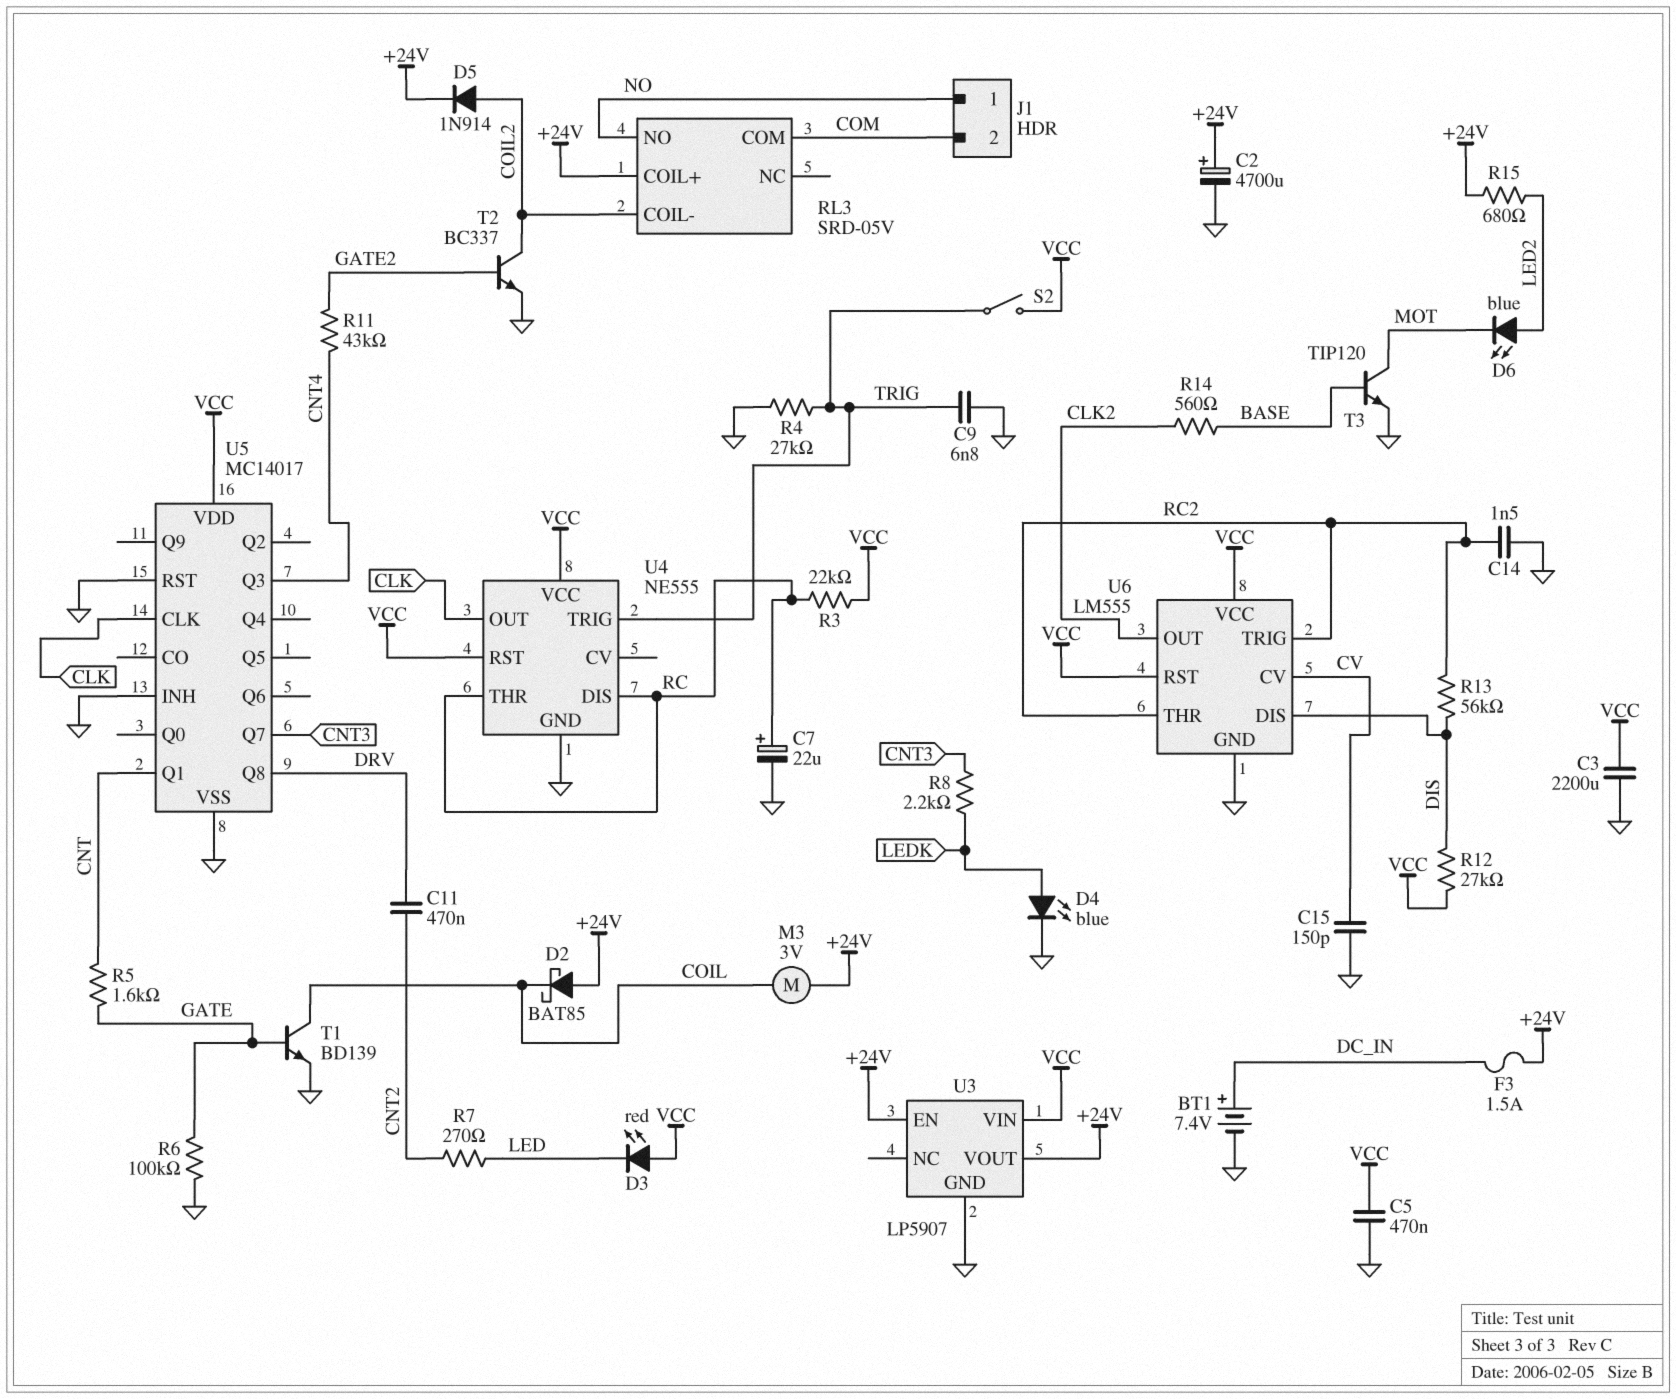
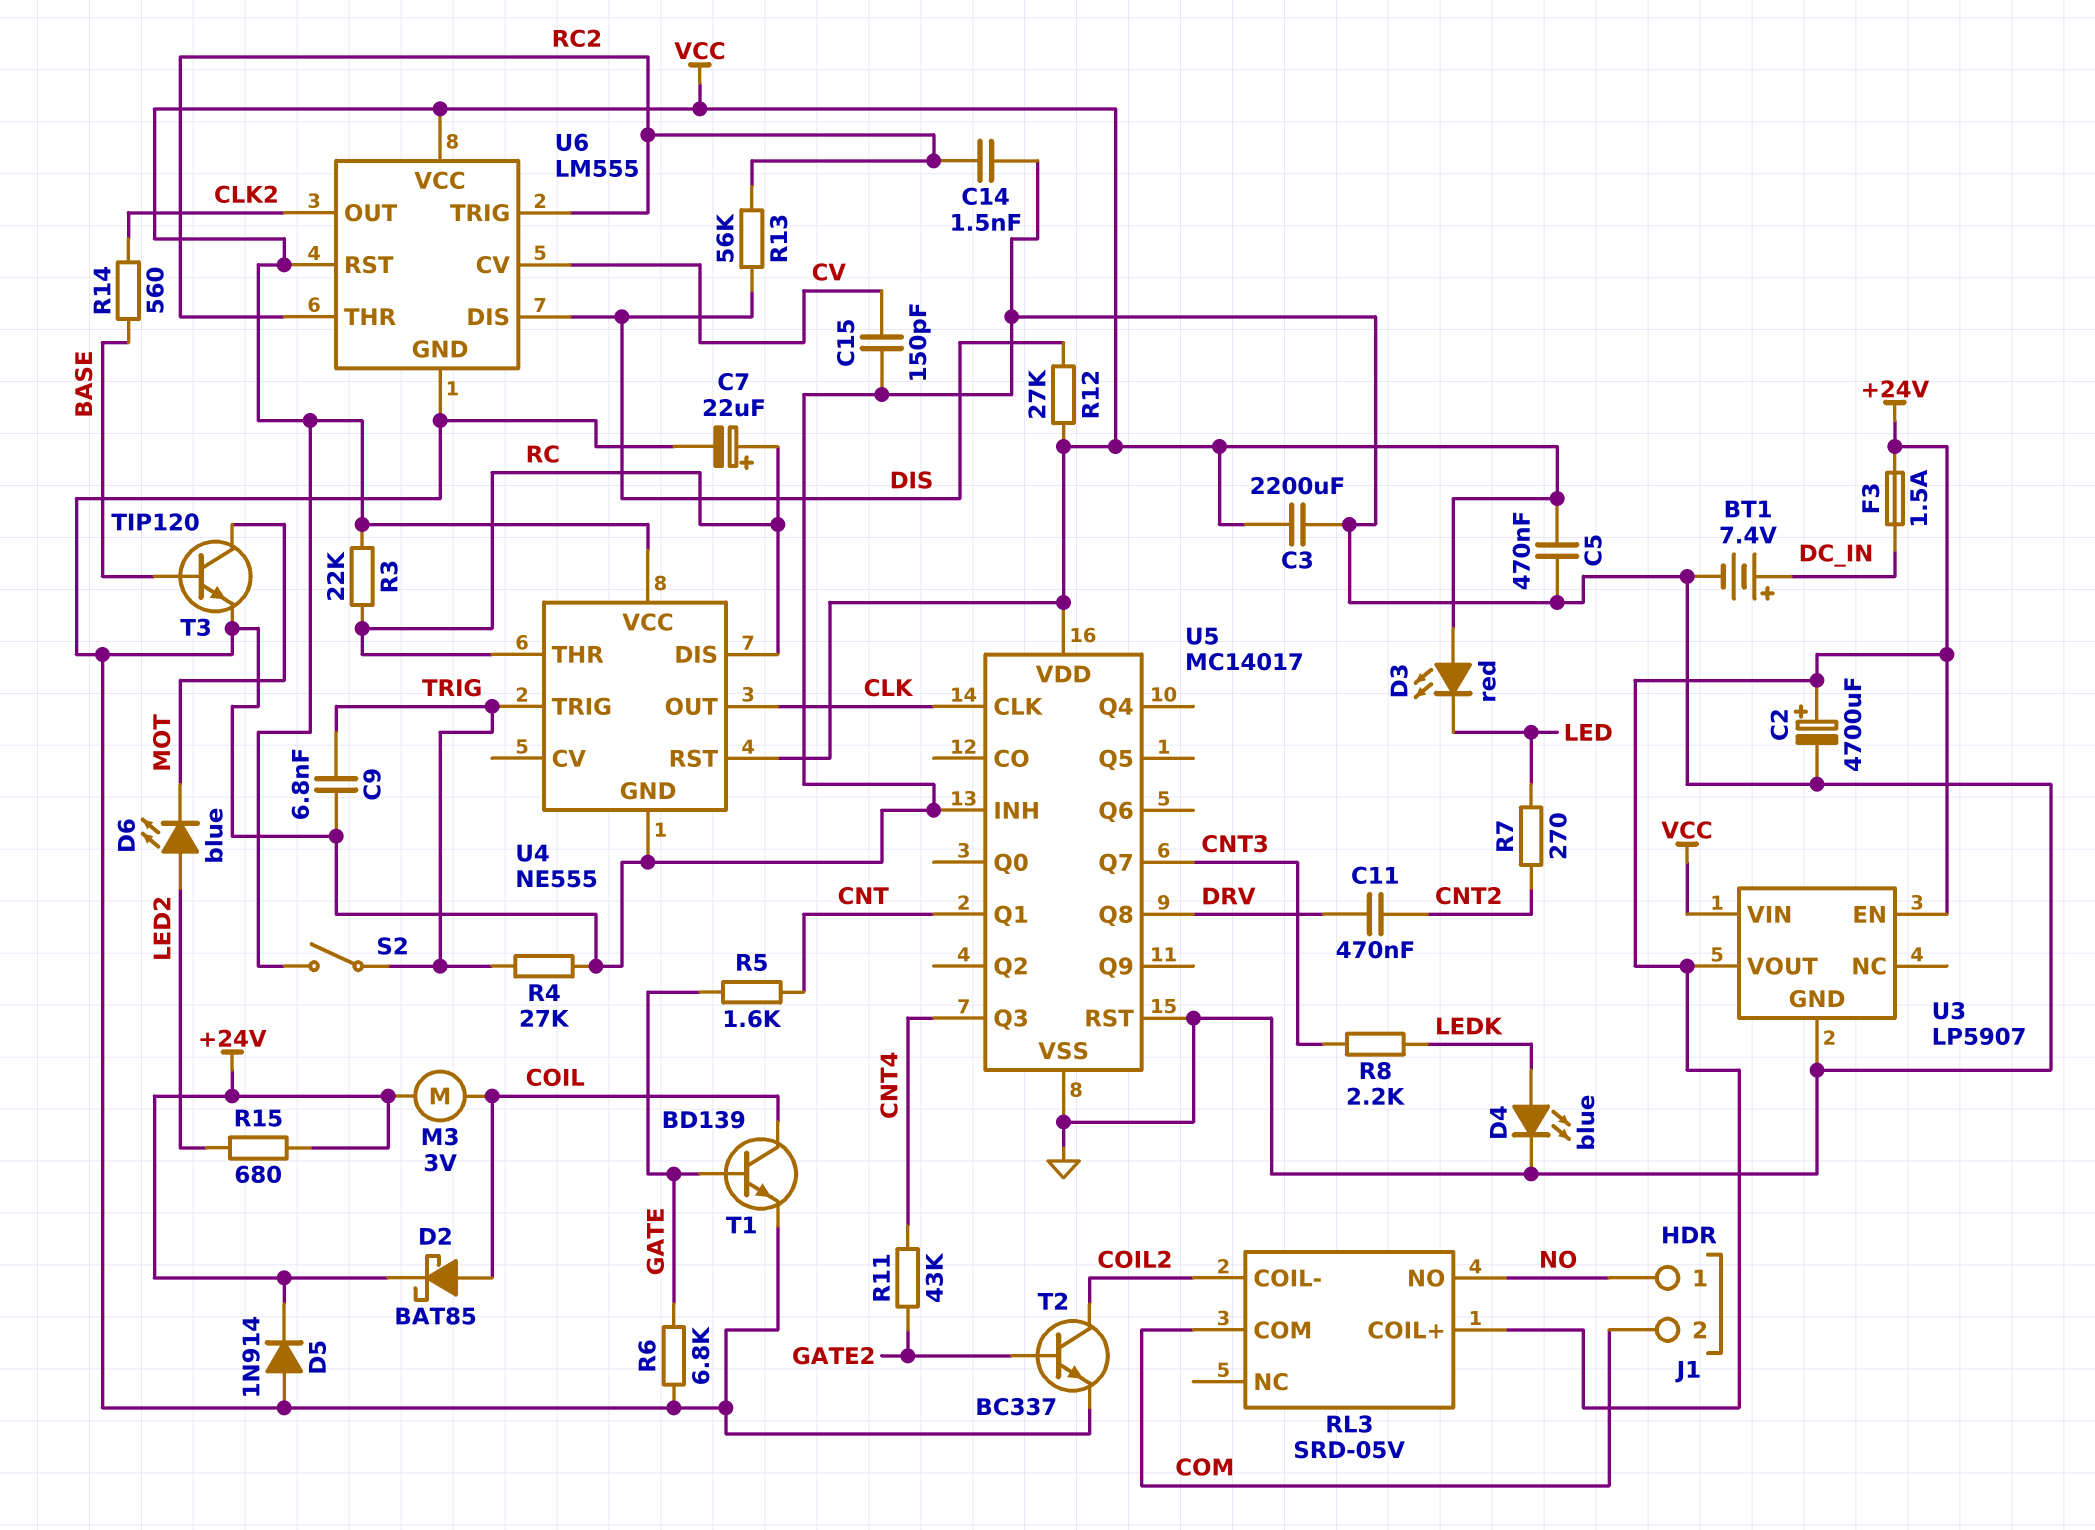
D2: schottky BAT85 (A +24V, K COIL) -> schottky BAT85 (A COIL, K +24V)
D5: diode 1N914 (A COIL2, K +24V) -> diode 1N914 (A GND, K +24V)
R6: 100k (GATE, GND) -> 6.8k (GATE, GND)

